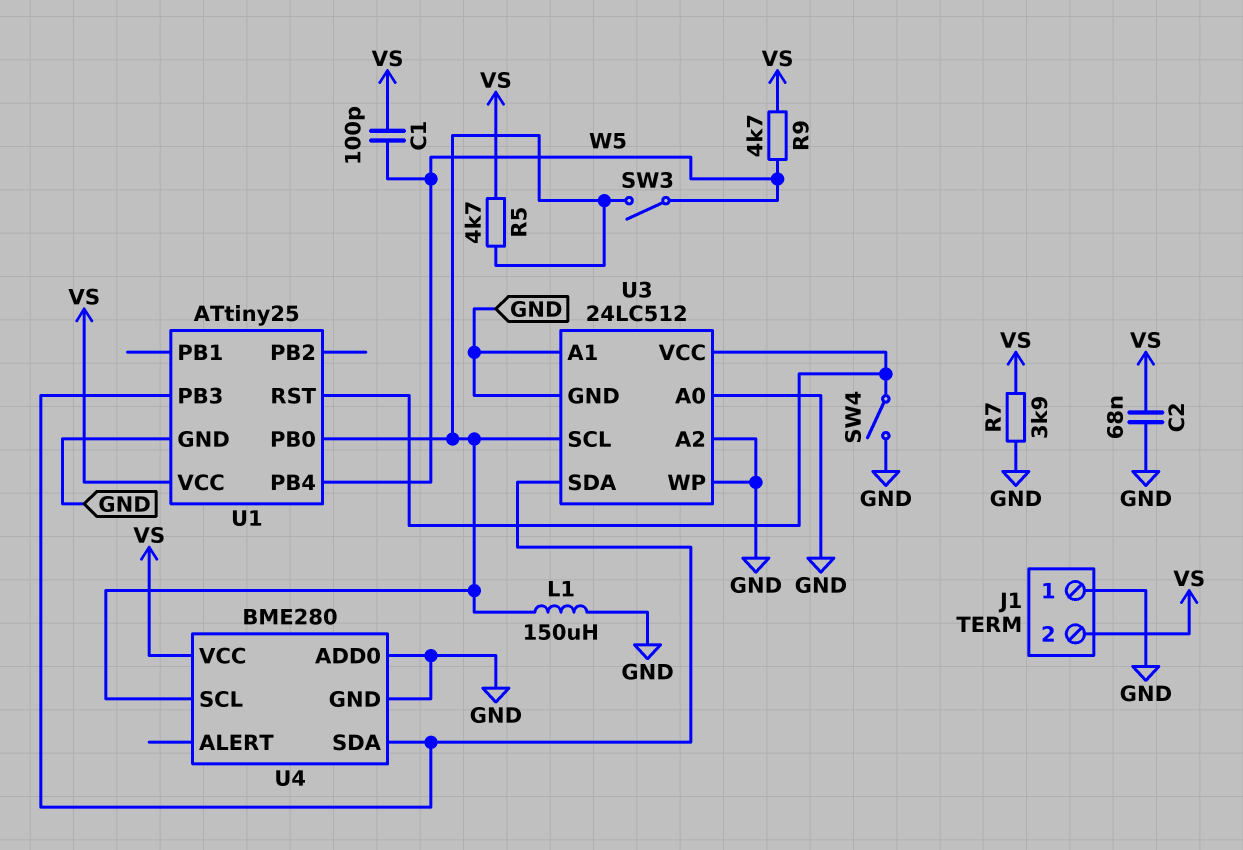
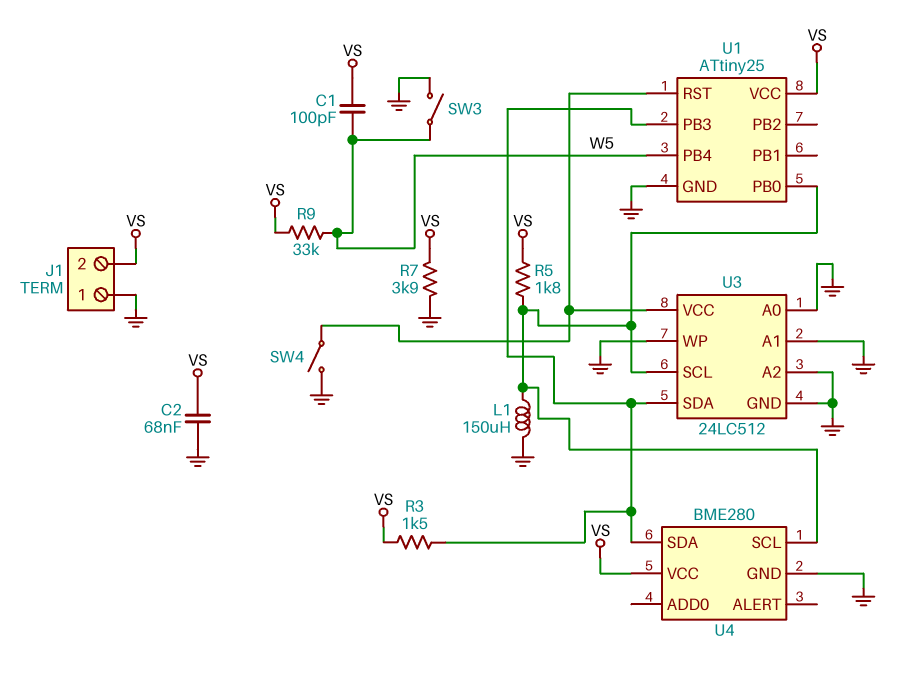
R3: none -> 1.5k (U1/PB3, VS)
R5: 4.7k (U1/PB0, VS) -> 1.8k (U1/PB0, VS)
R9: 4.7k (VS, W5) -> 33k (VS, W5)
SW3: switch (U1/PB0, W5) -> switch (GND, W5)
U4 pin ADD0: GND -> none

